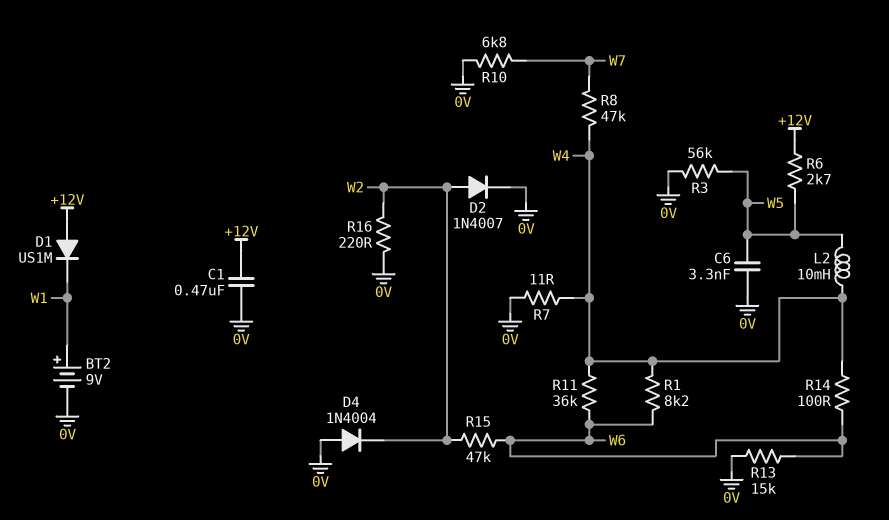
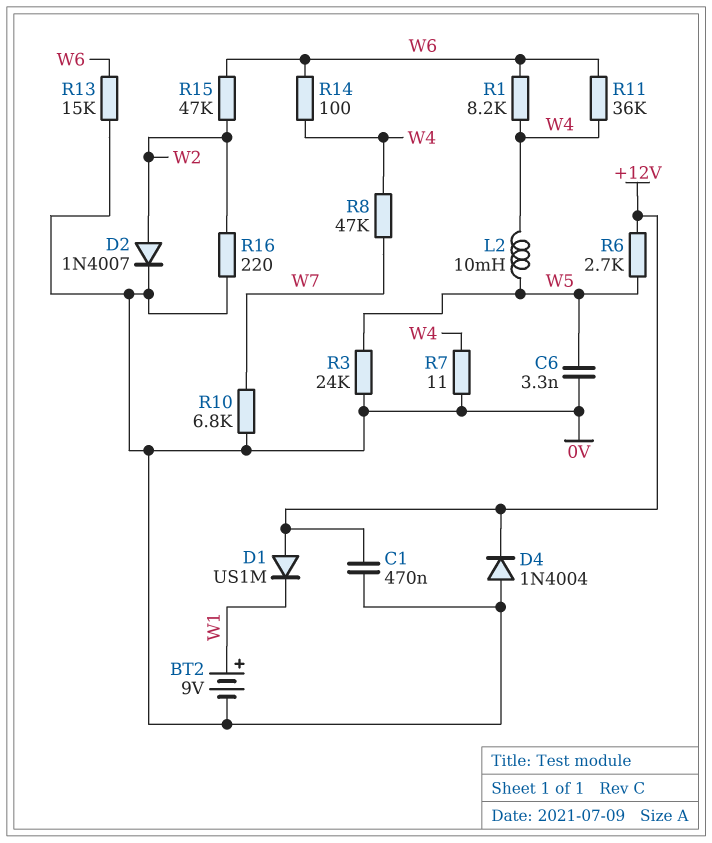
D4: diode 1N4004 (A 0V, K W2) -> diode 1N4004 (A 0V, K +12V)
R3: 56k (0V, W5) -> 24k (0V, W5)

